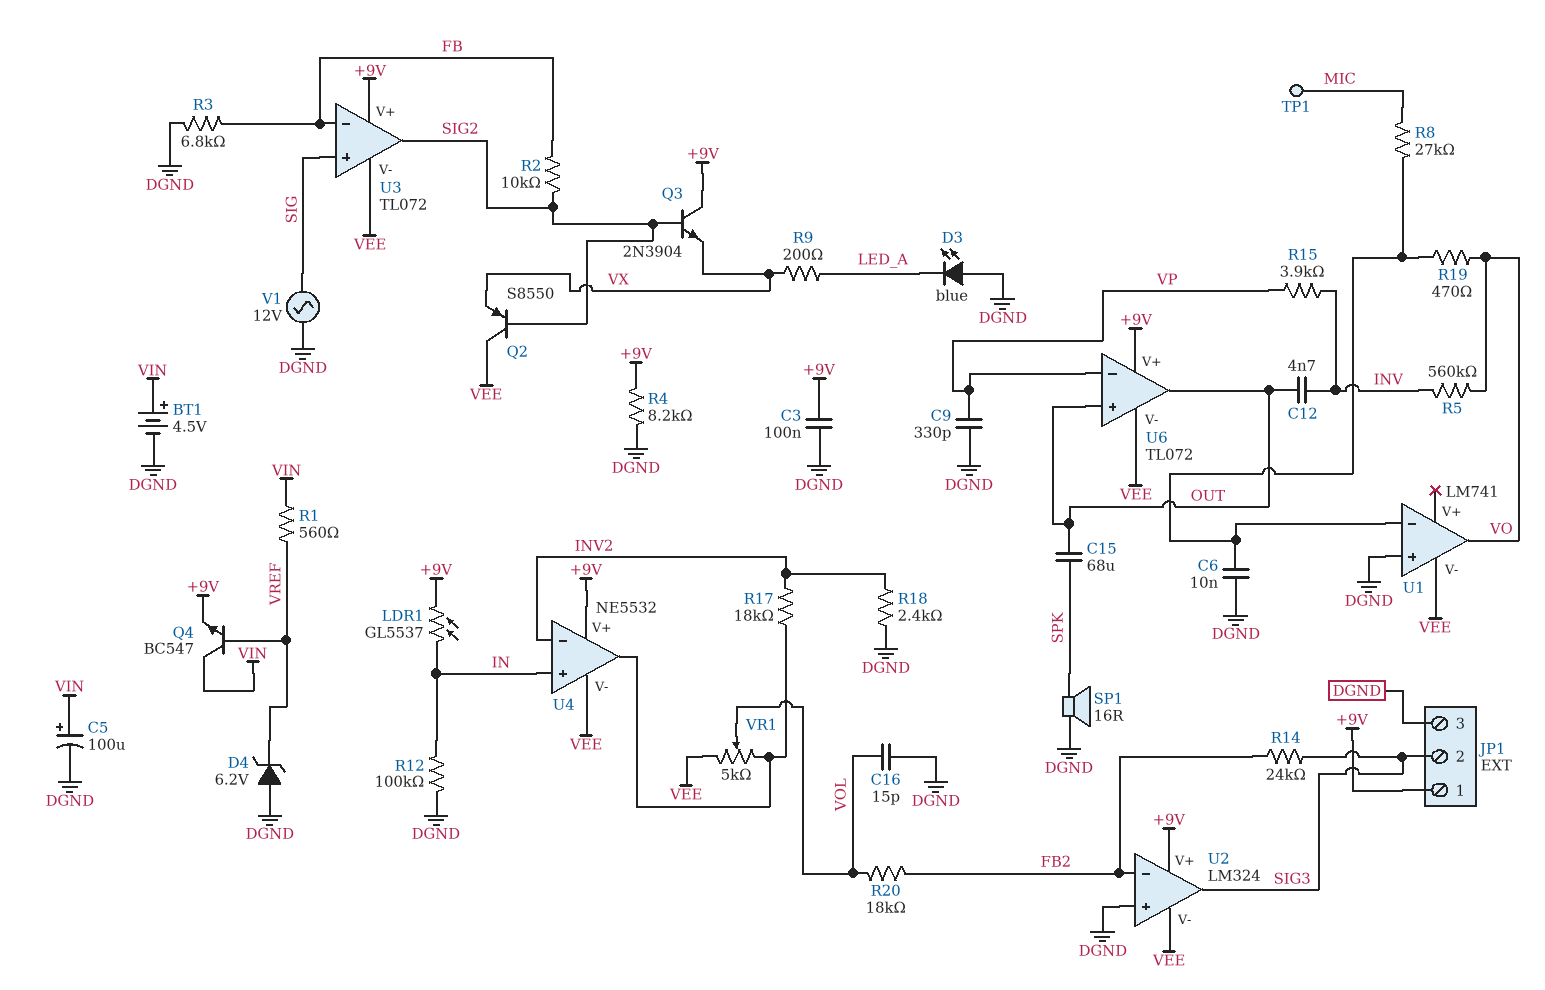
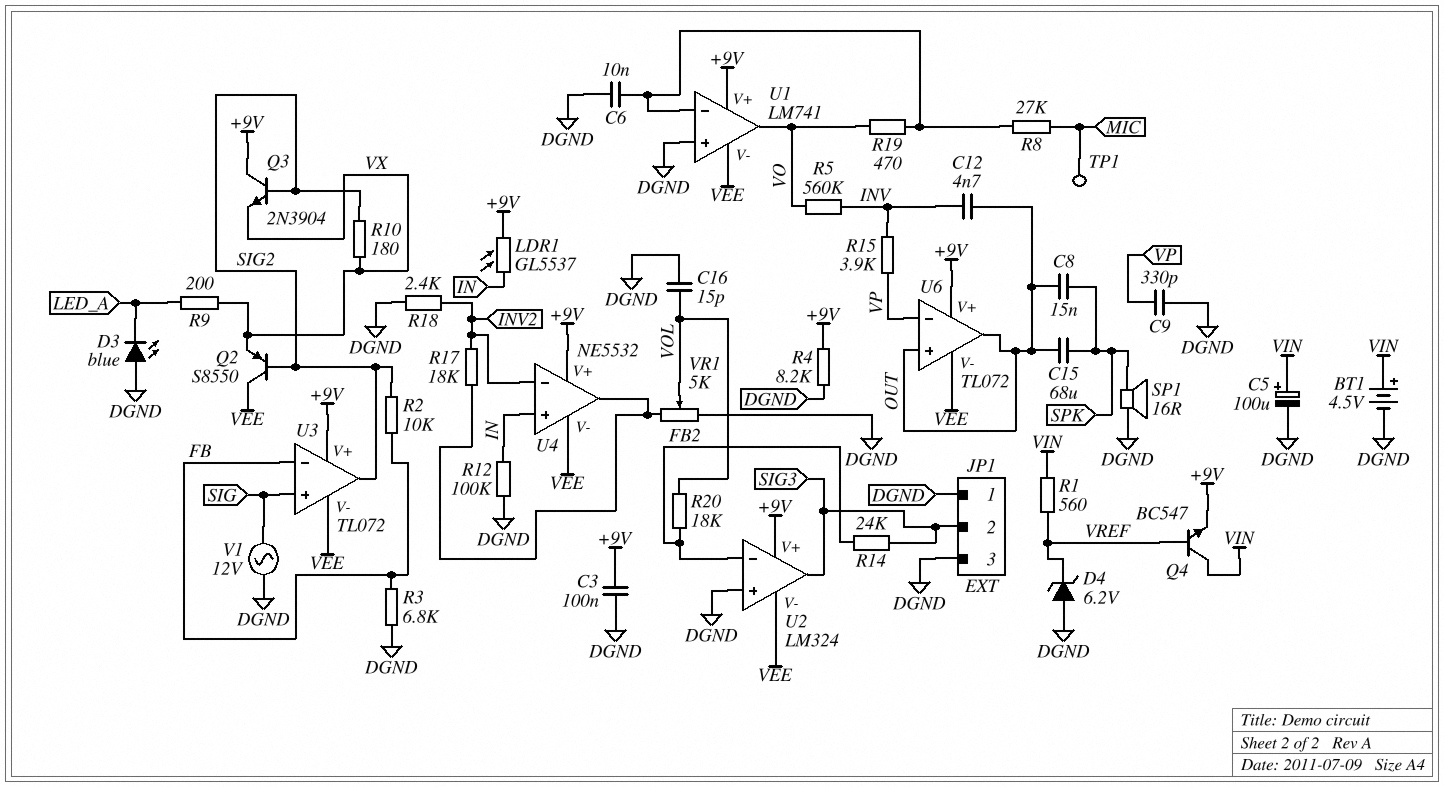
C8: none -> 15nF (OUT, SPK)
JP1 pin 1: +9V -> DGND
R10: none -> 180 (SIG2, VX)
U1 pin V+: none -> +9V
VR1: 5k (U4/out, VEE, wiper VOL) -> 5k (DGND, U4/out, wiper VOL)

